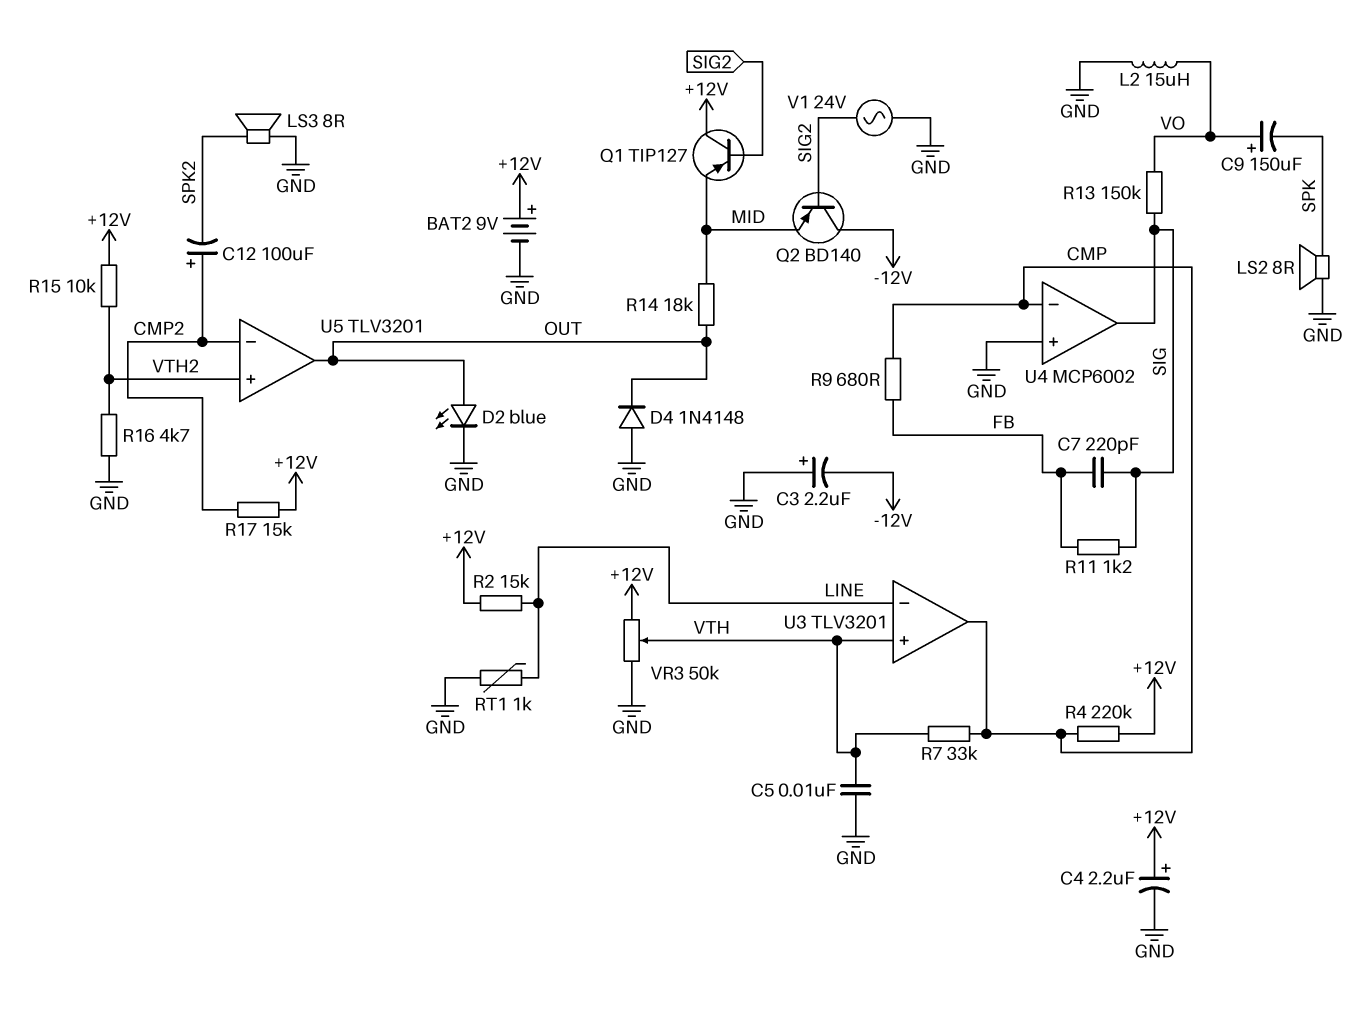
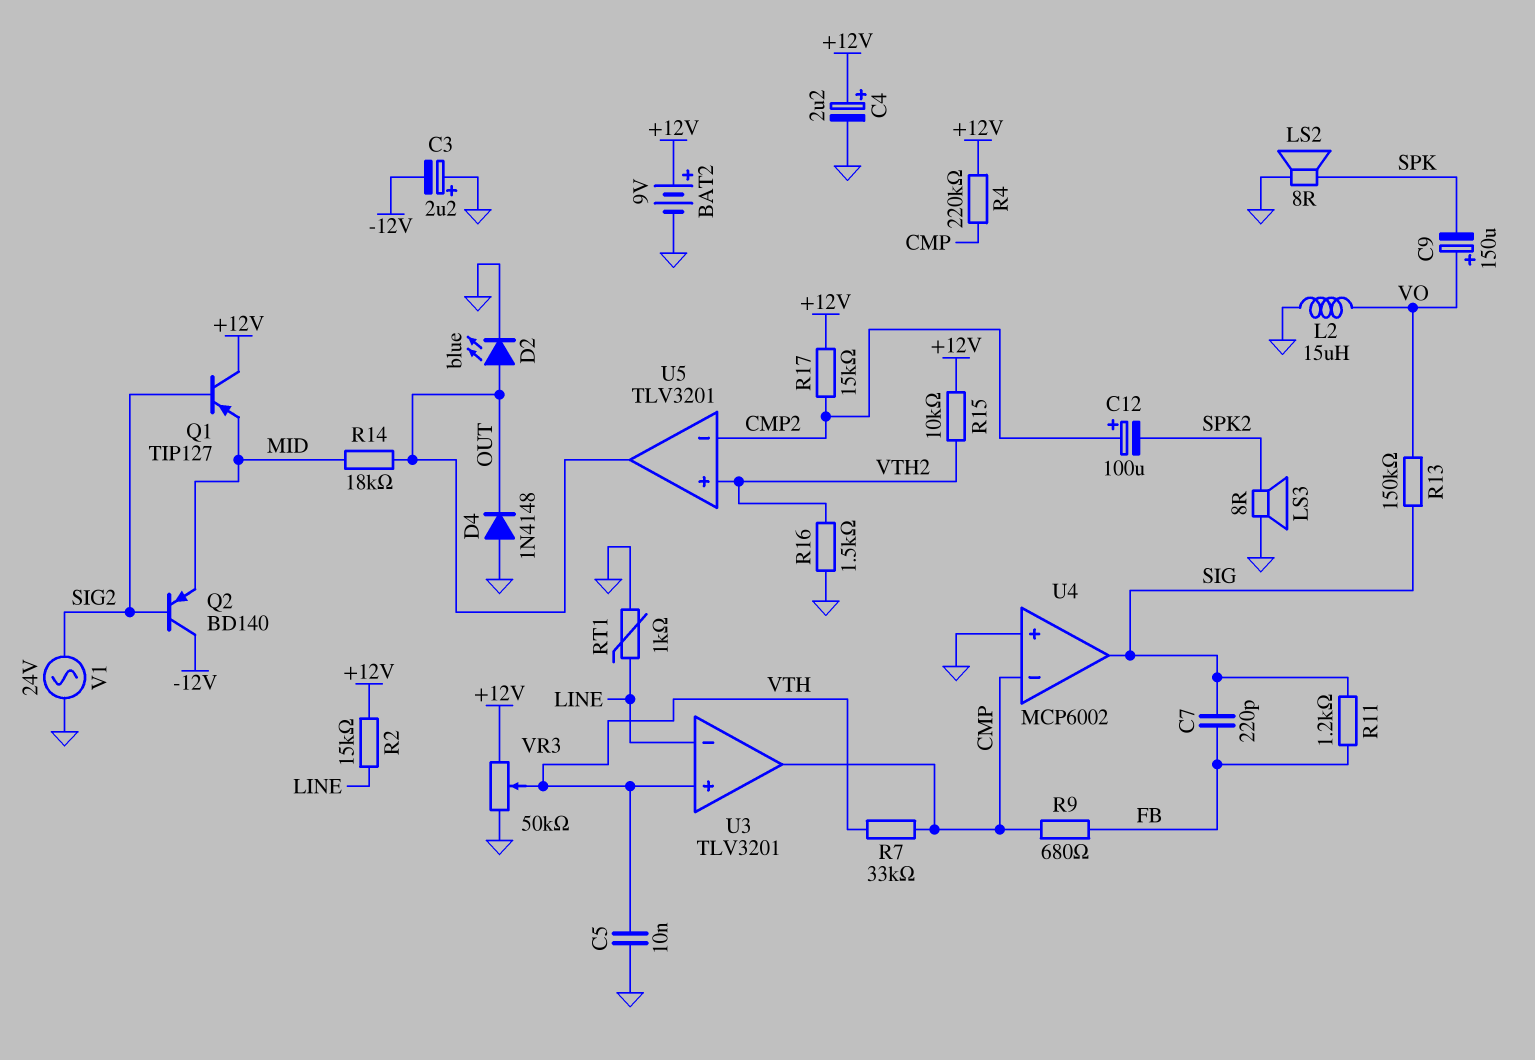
R16: 4.7k (GND, VTH2) -> 1.5k (GND, VTH2)

